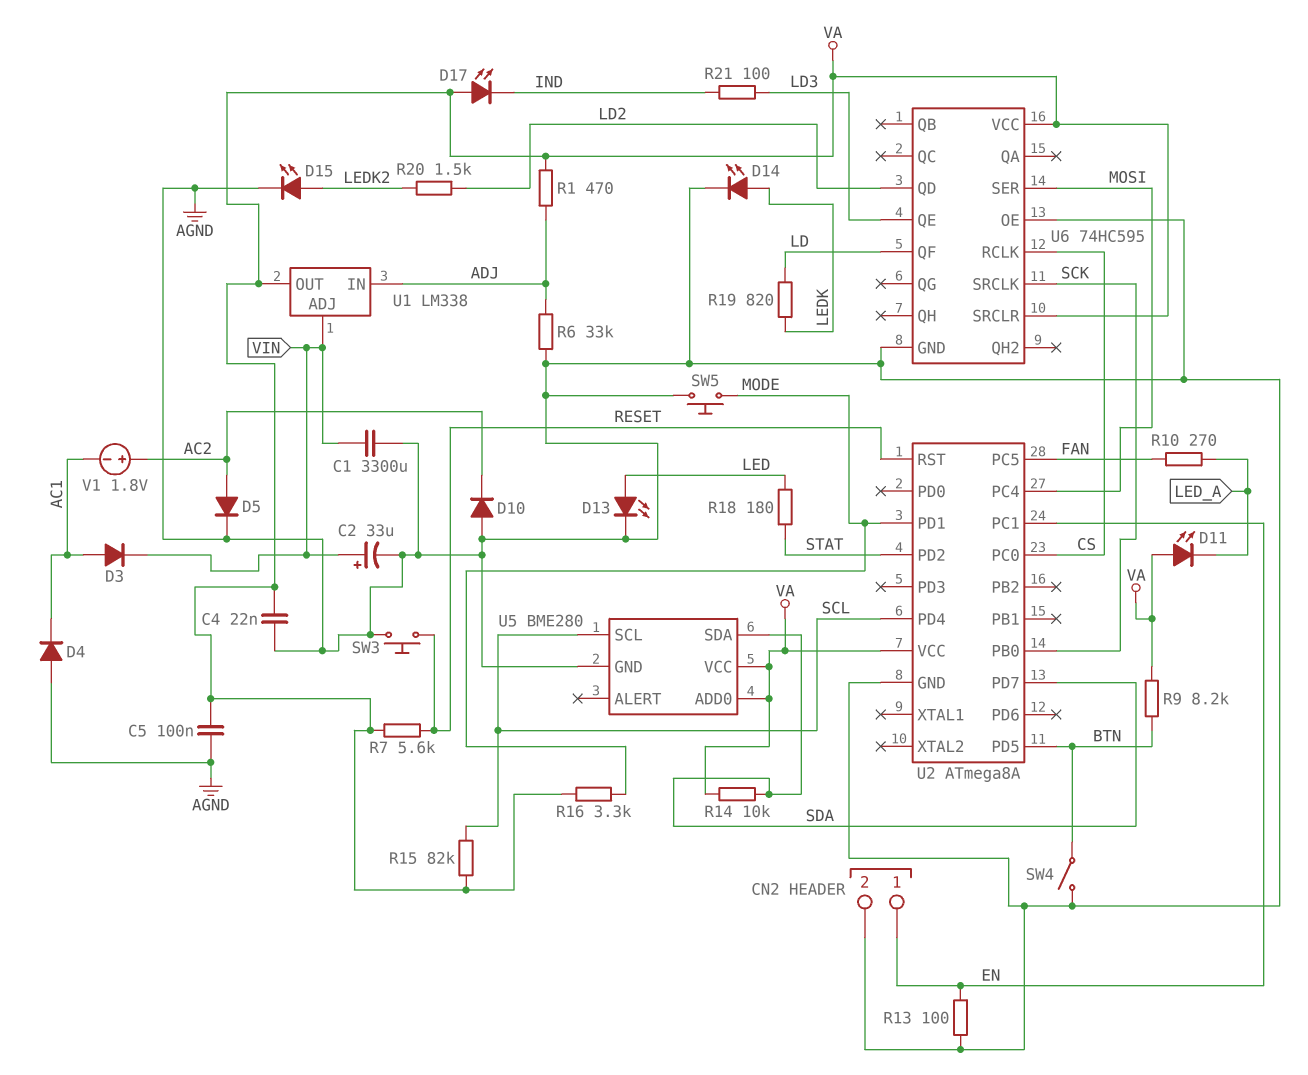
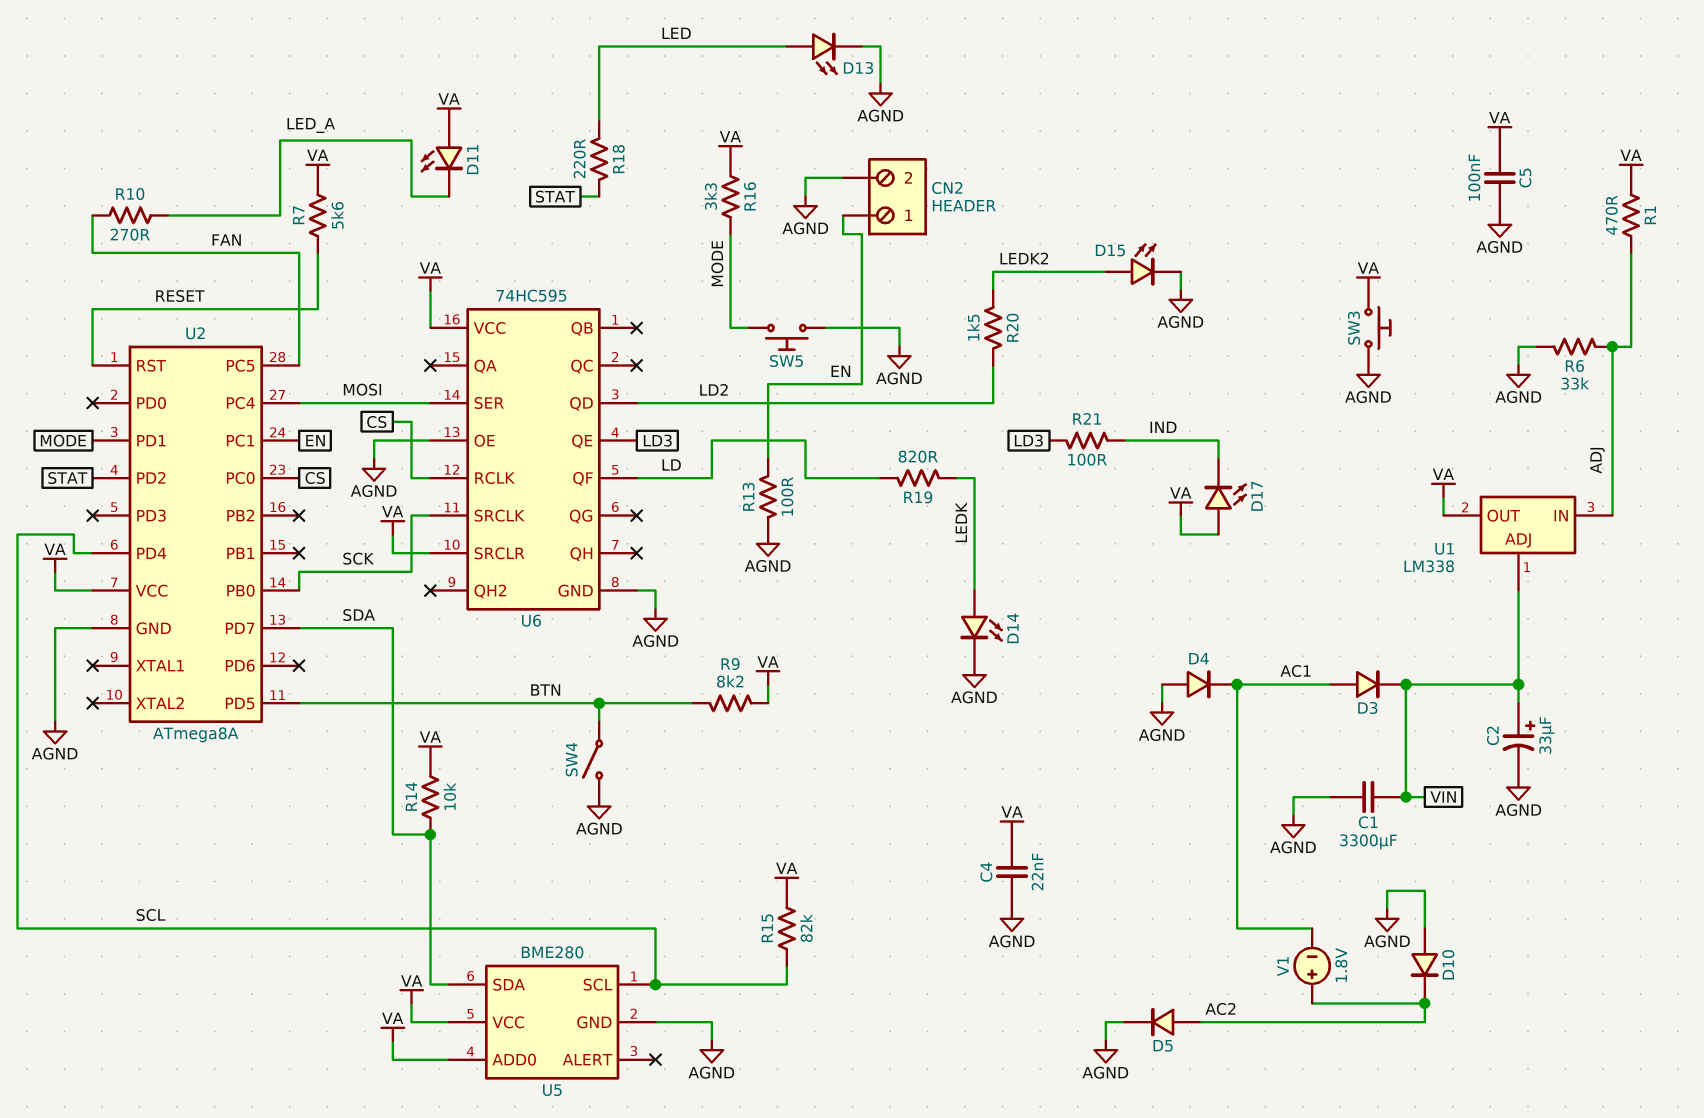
R18: 180 (LED, STAT) -> 220 (LED, STAT)
SW3: button (AGND, RESET) -> button (AGND, VA)

